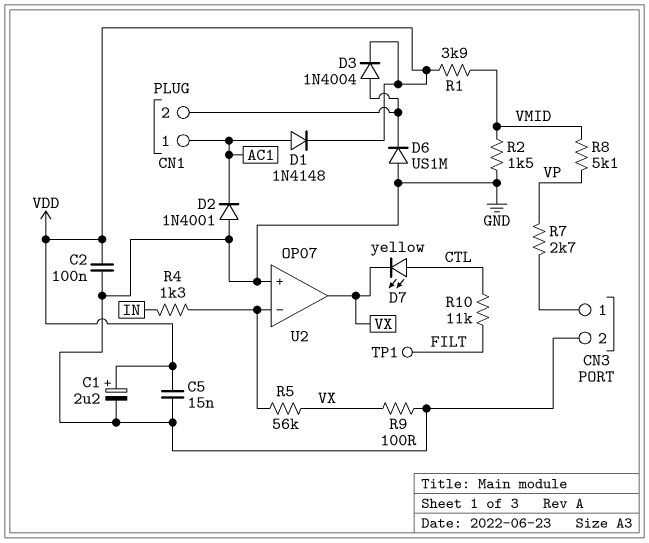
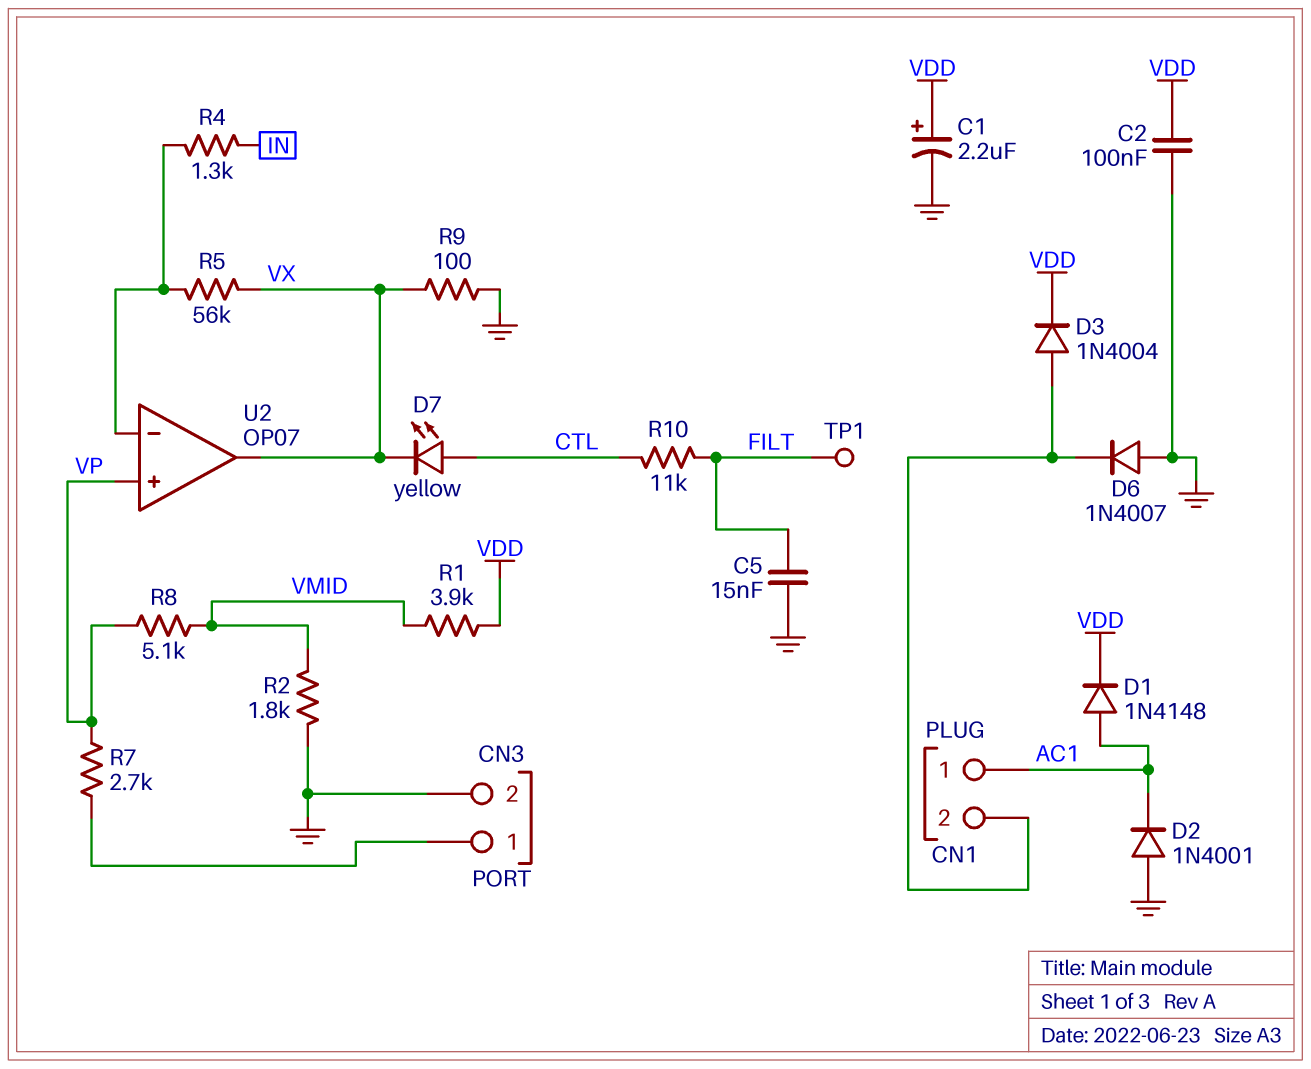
C5: 15nF (GND, VDD) -> 15nF (FILT, GND)
D6: diode US1M (A GND, K CN1/2) -> diode 1N4007 (A GND, K CN1/2)
R2: 1.5k (GND, VMID) -> 1.8k (GND, VMID)
U2 pin in+: GND -> VP

